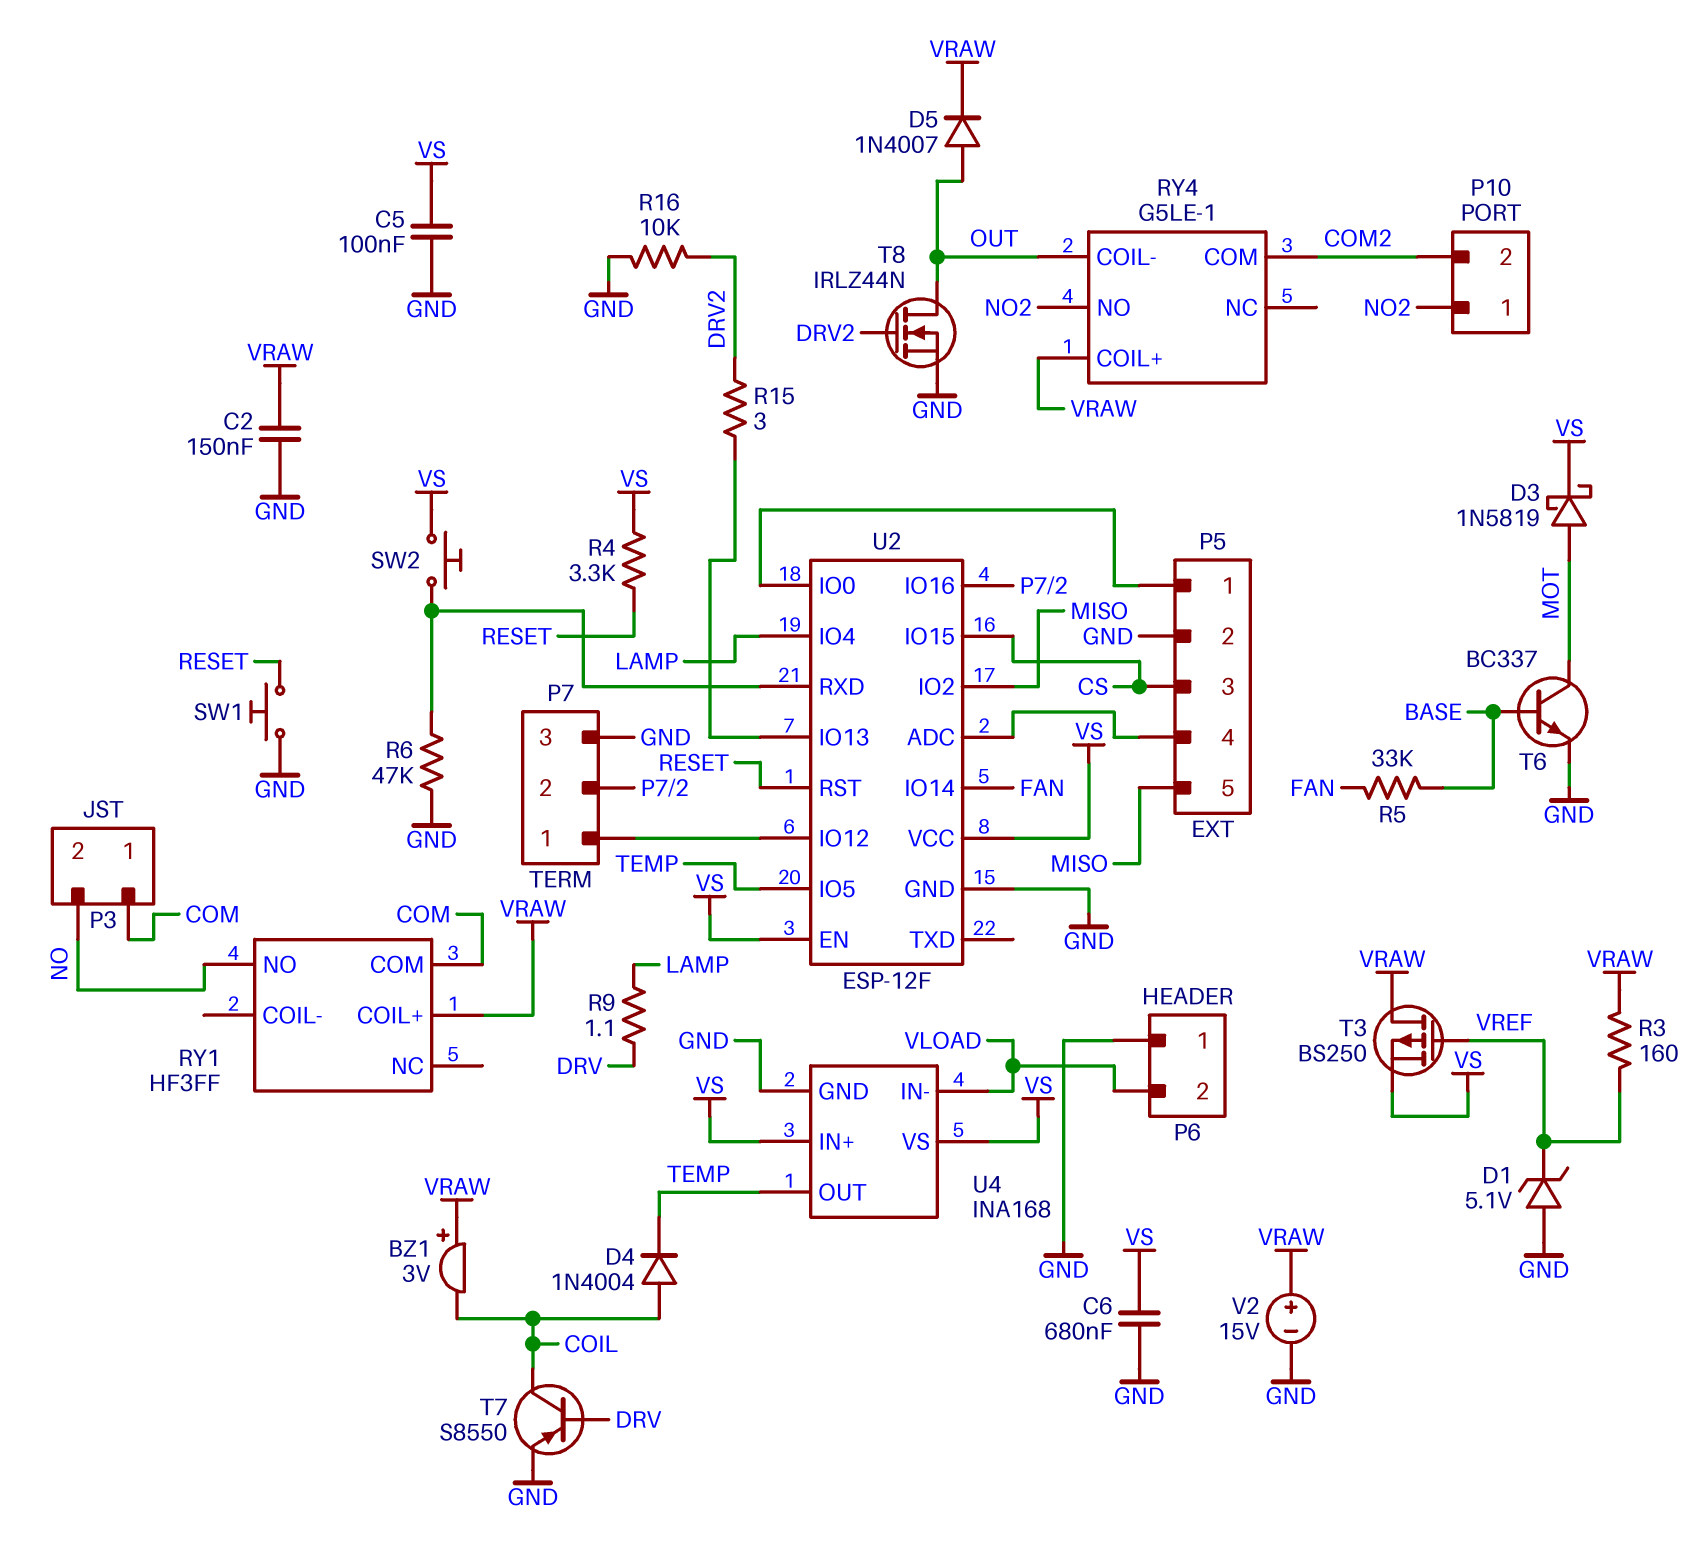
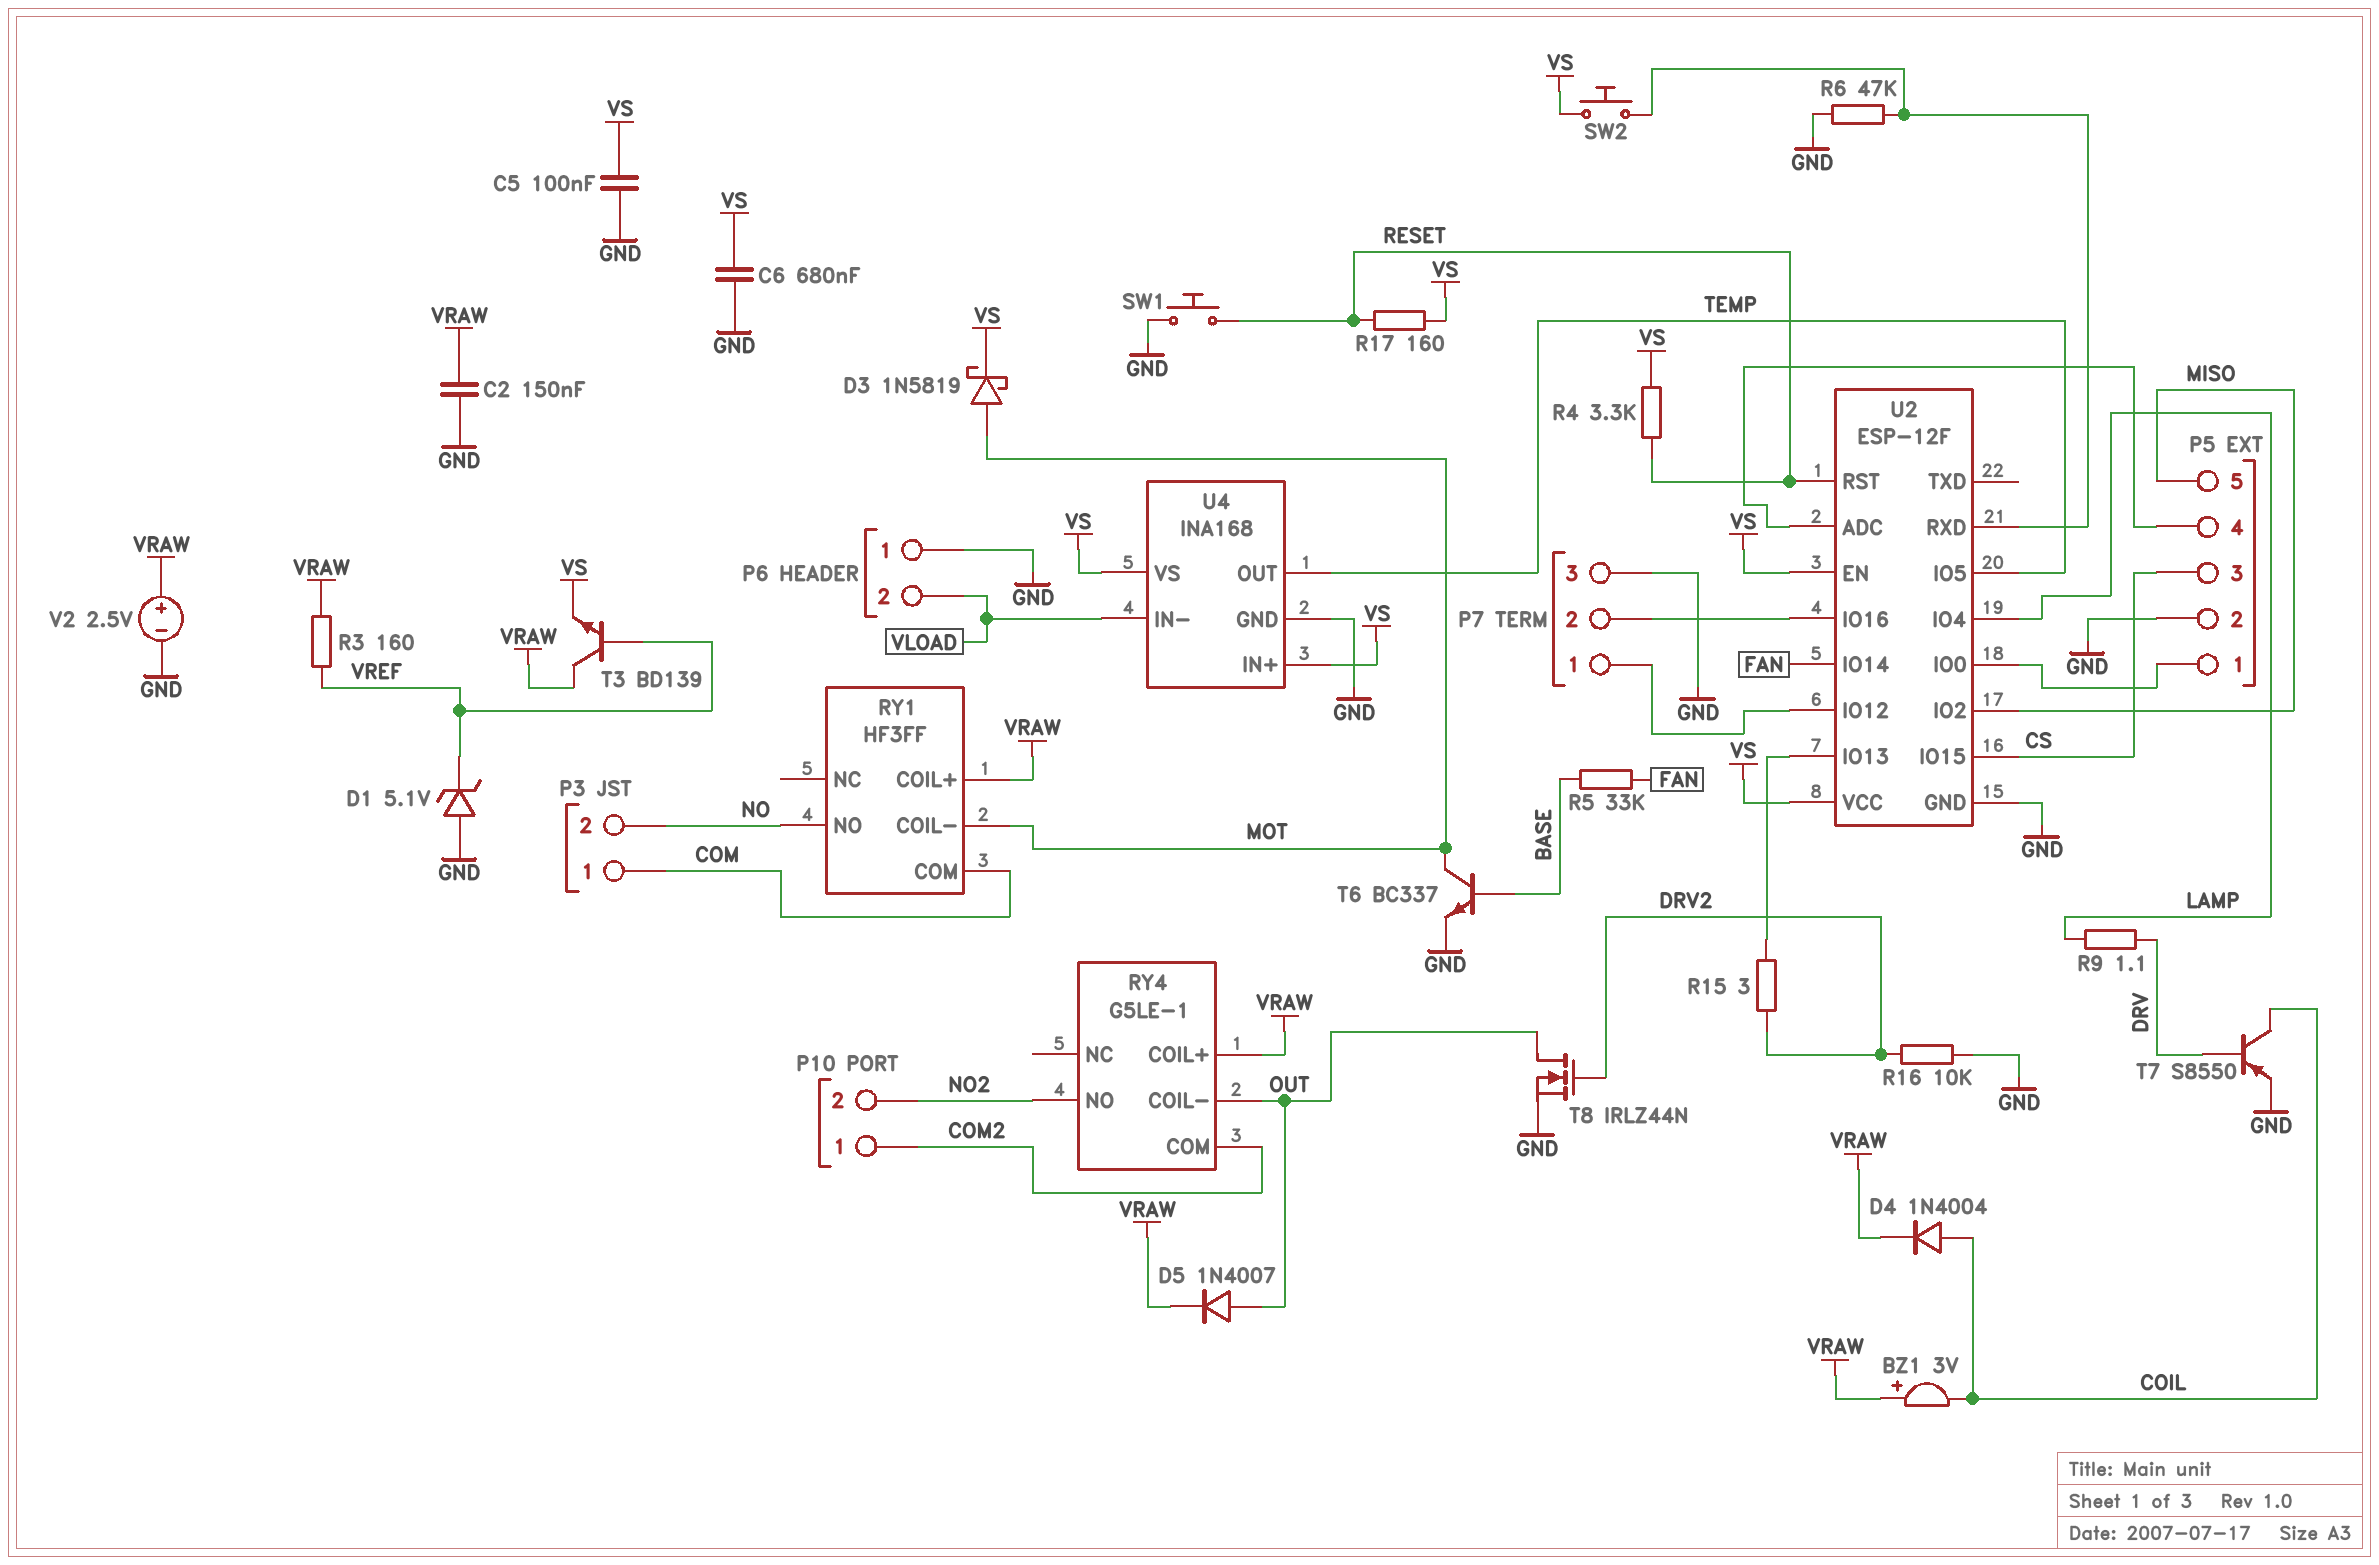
D4: diode 1N4004 (A COIL, K TEMP) -> diode 1N4004 (A COIL, K VRAW)
P10 pin 1: NO2 -> COM2
P10 pin 2: COM2 -> NO2
R17: none -> 160 (RESET, VS)
RY1 pin COIL-: none -> MOT
T3: PMOS BS250 (G VREF, D VRAW, S VS) -> NPN BD139 (B VREF, C VRAW, E VS)
V2: 15V (plus VRAW, minus GND) -> 2.5V (plus VRAW, minus GND)

